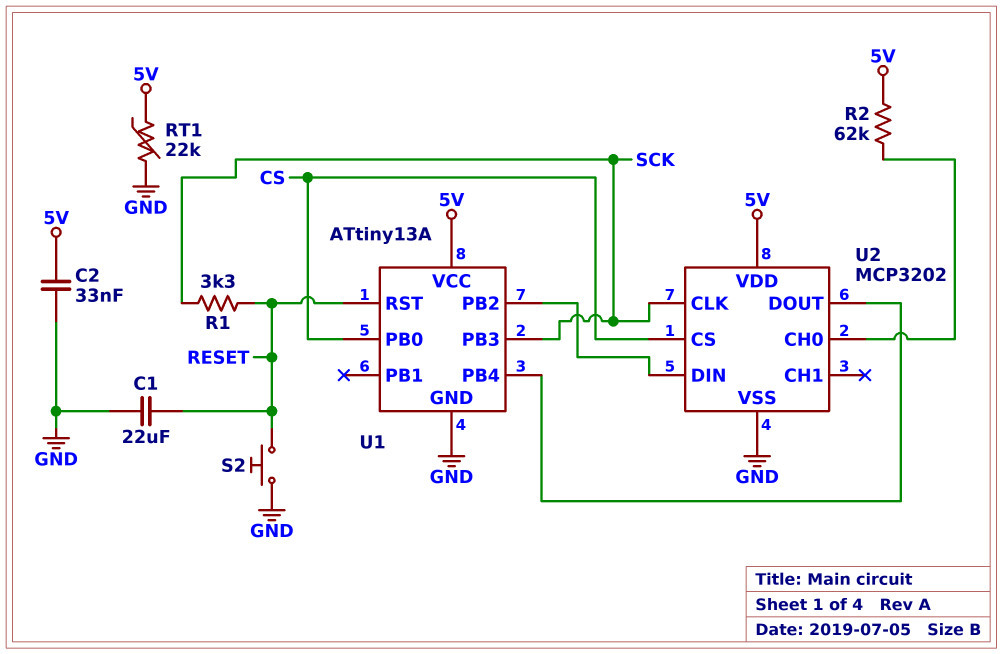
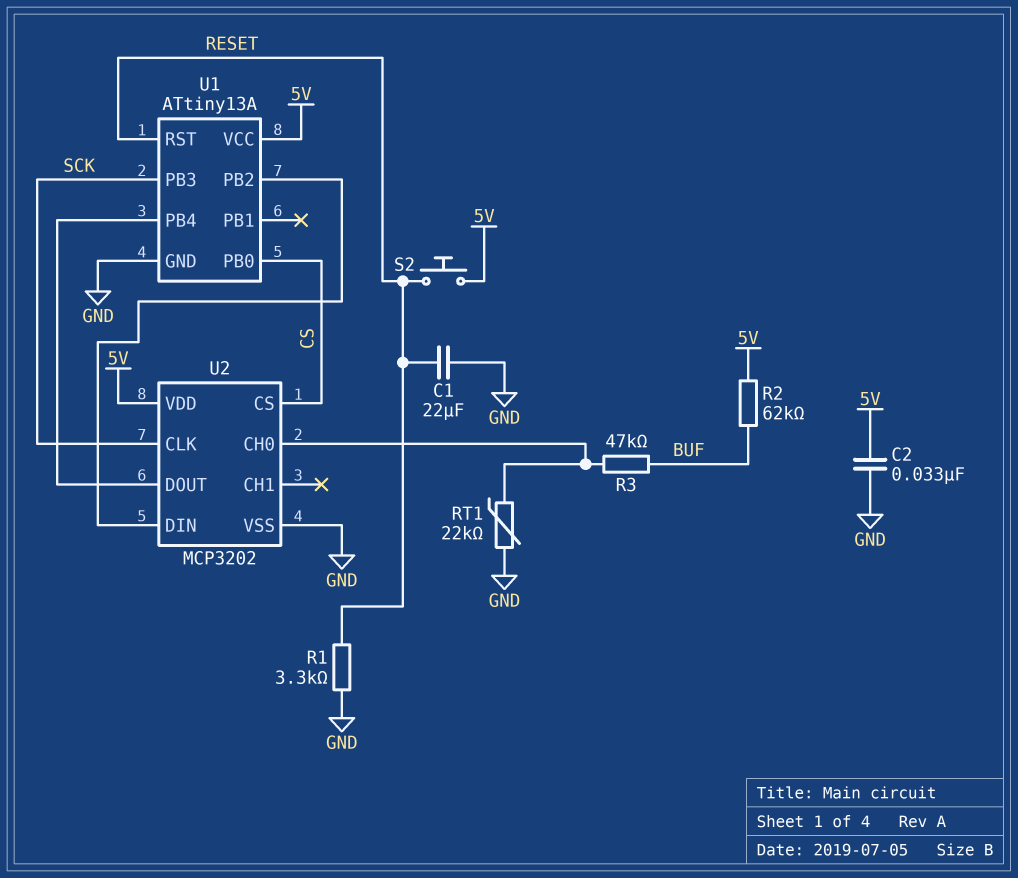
R1: 3.3k (RESET, SCK) -> 3.3k (GND, RESET)
R2: 62k (5V, U2/CH0) -> 62k (5V, BUF)
R3: none -> 47k (BUF, U2/CH0)
RT1: 22k (5V, GND) -> 22k (GND, U2/CH0)
S2: button (GND, RESET) -> button (5V, RESET)

